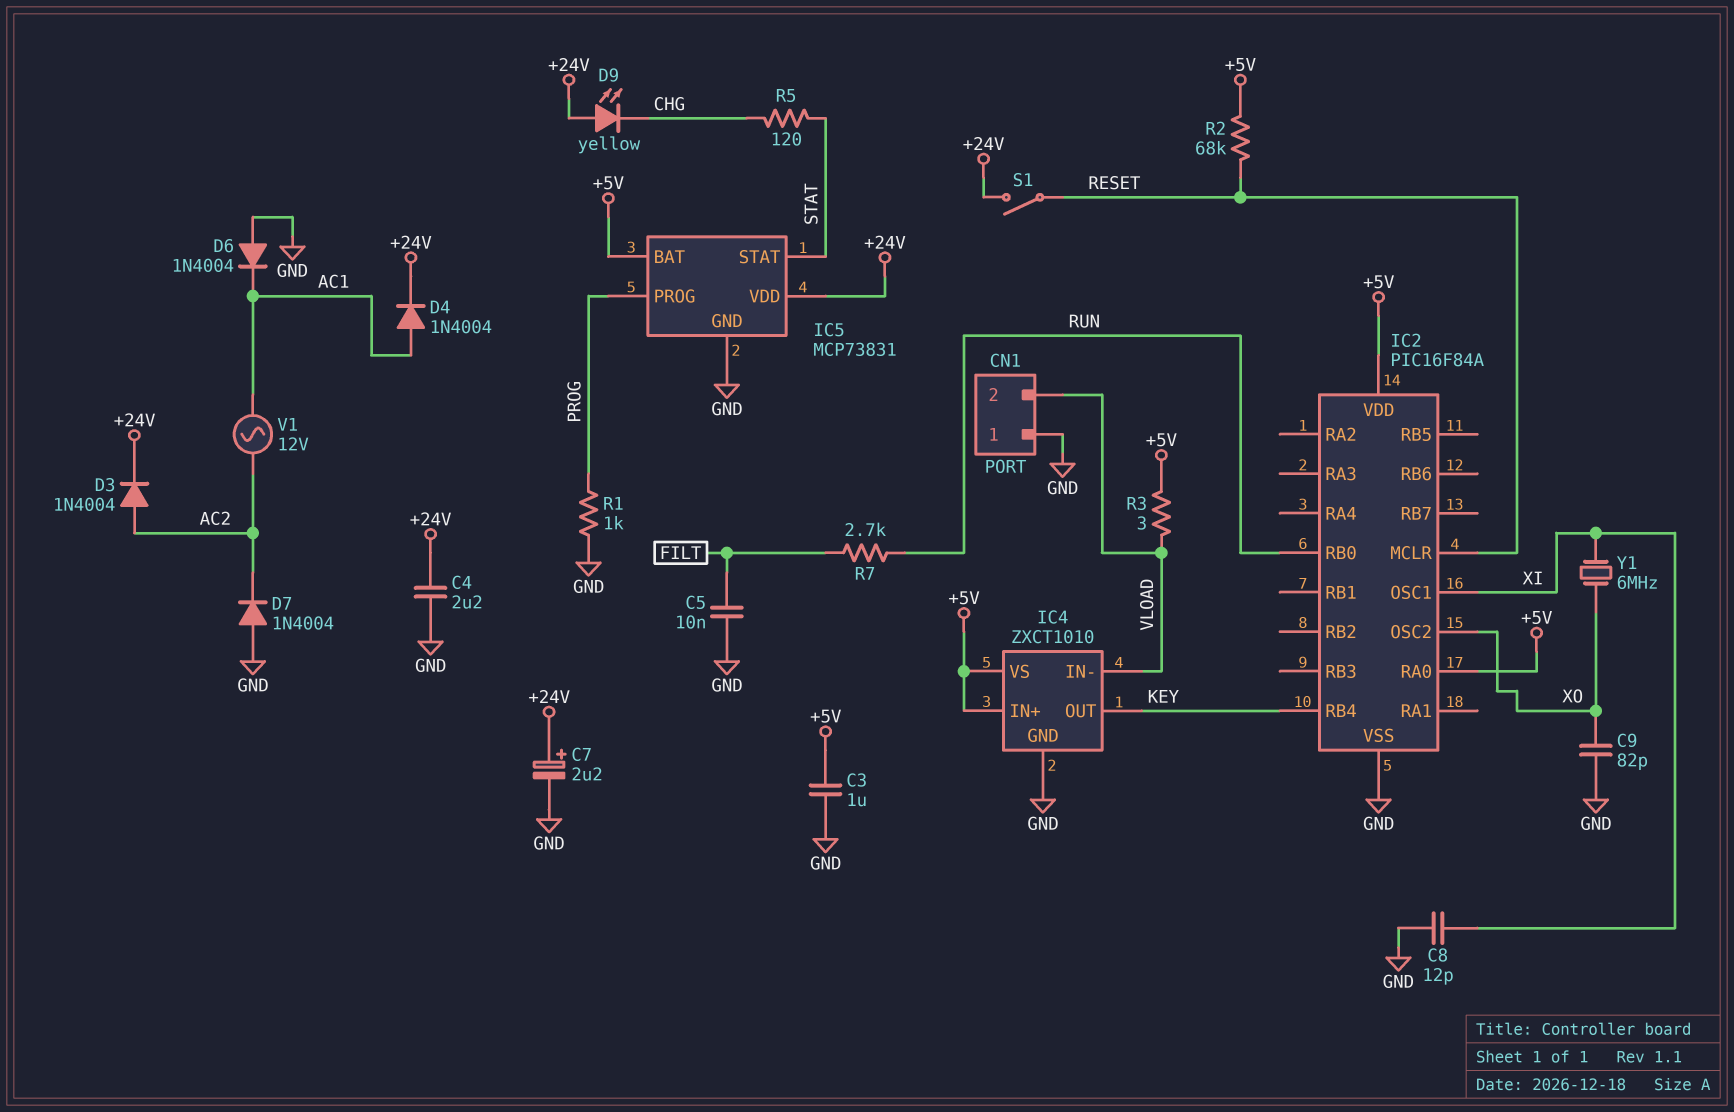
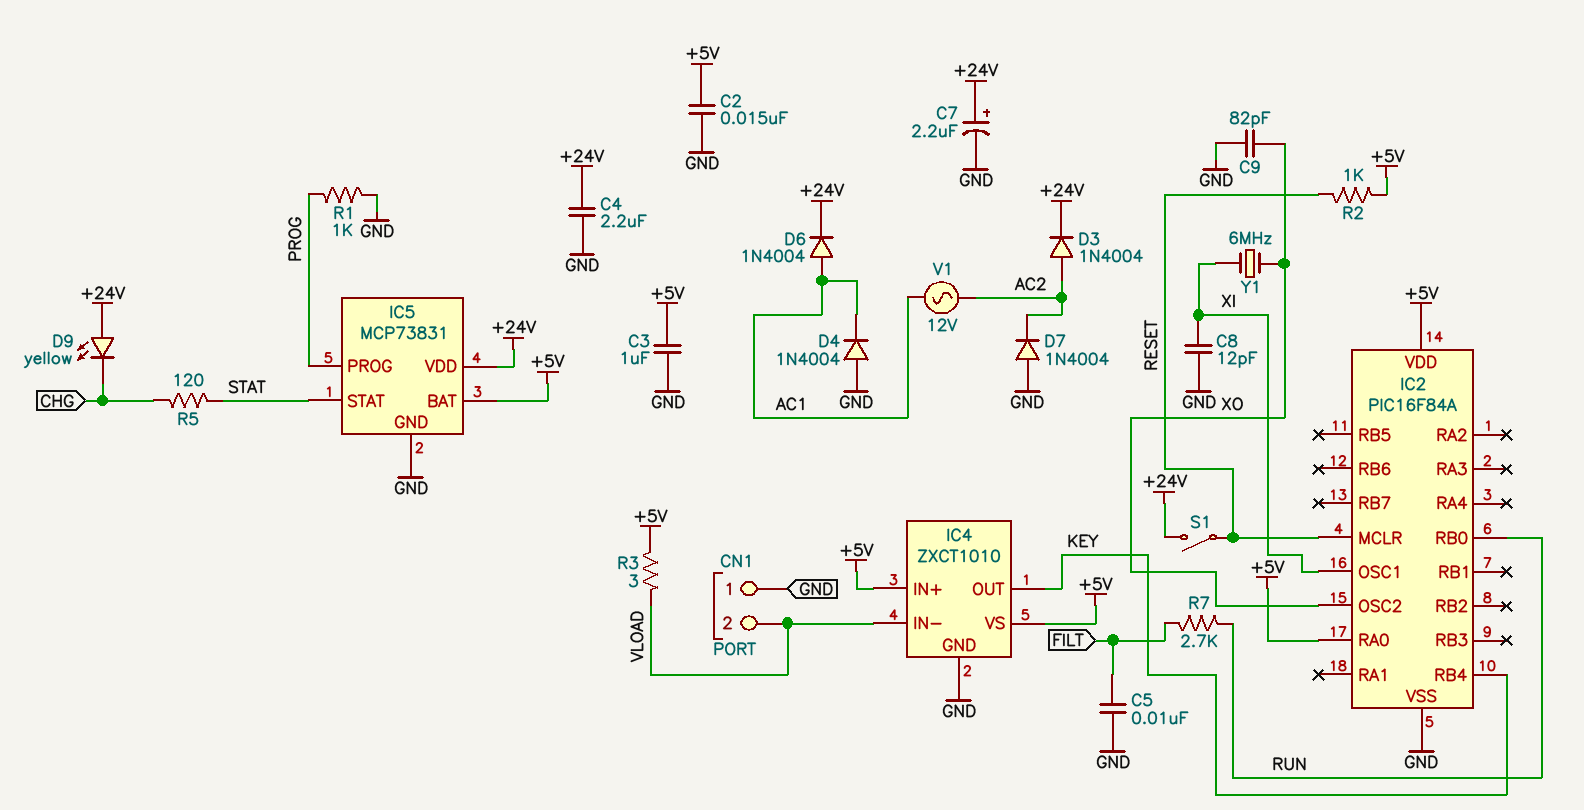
C2: none -> 15nF (+5V, GND)
D4: diode 1N4004 (A AC1, K +24V) -> diode 1N4004 (A GND, K AC1)
D6: diode 1N4004 (A GND, K AC1) -> diode 1N4004 (A AC1, K +24V)
R2: 68k (+5V, RESET) -> 1k (+5V, RESET)

